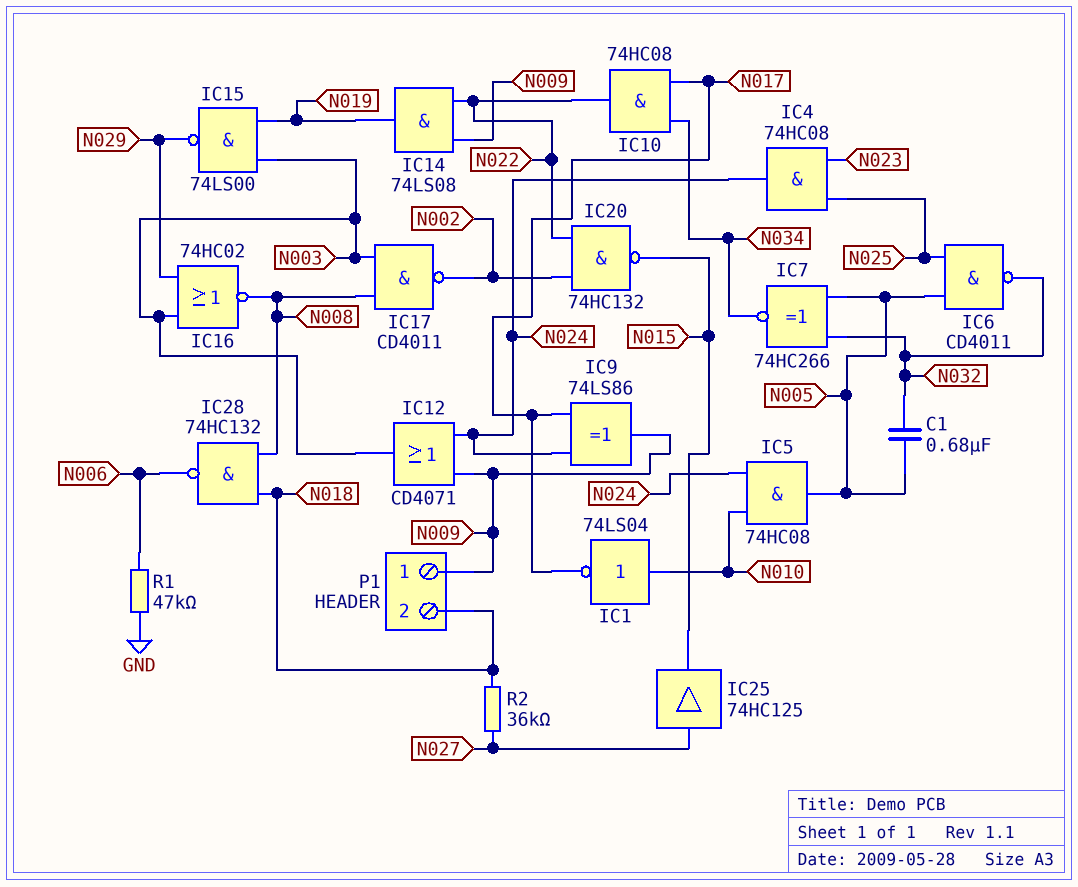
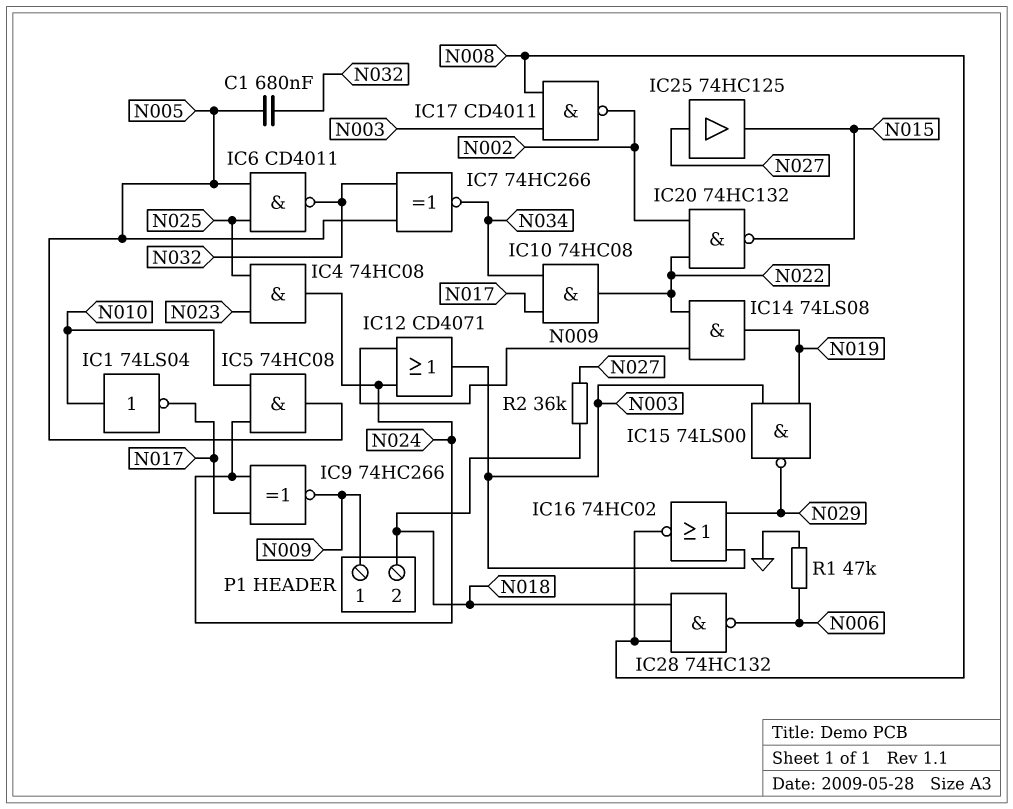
IC9: XOR 74LS86 (in N017, in N024, out N009) -> XNOR 74HC266 (in N017, in N024, out N009)

